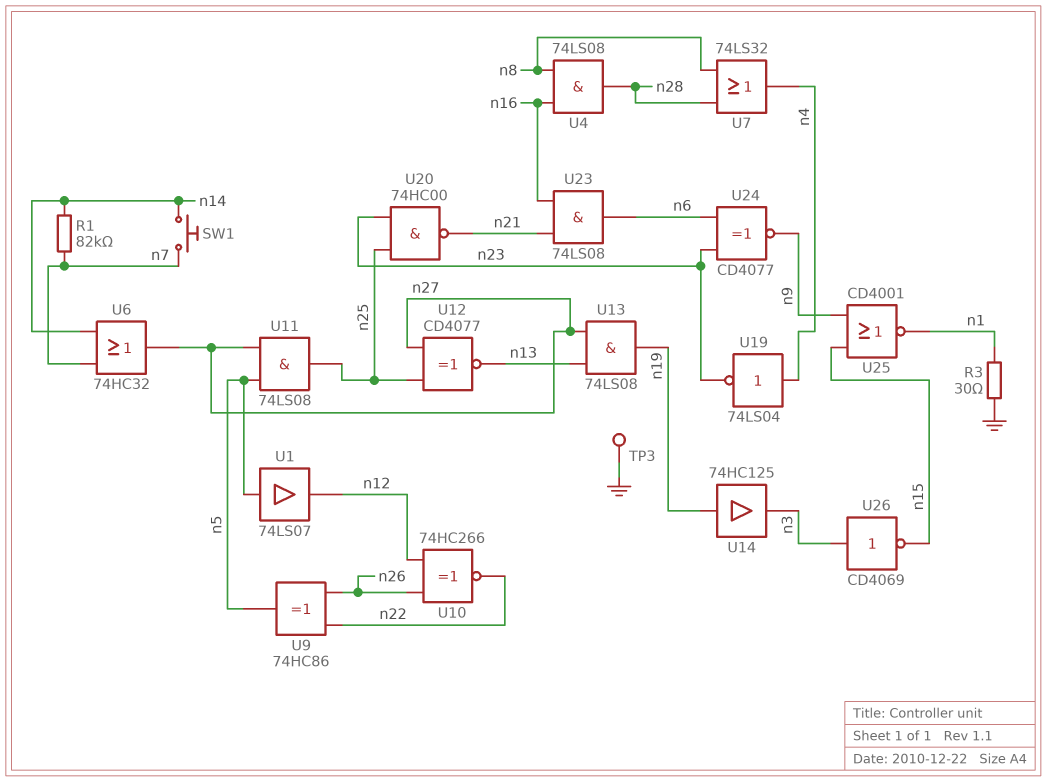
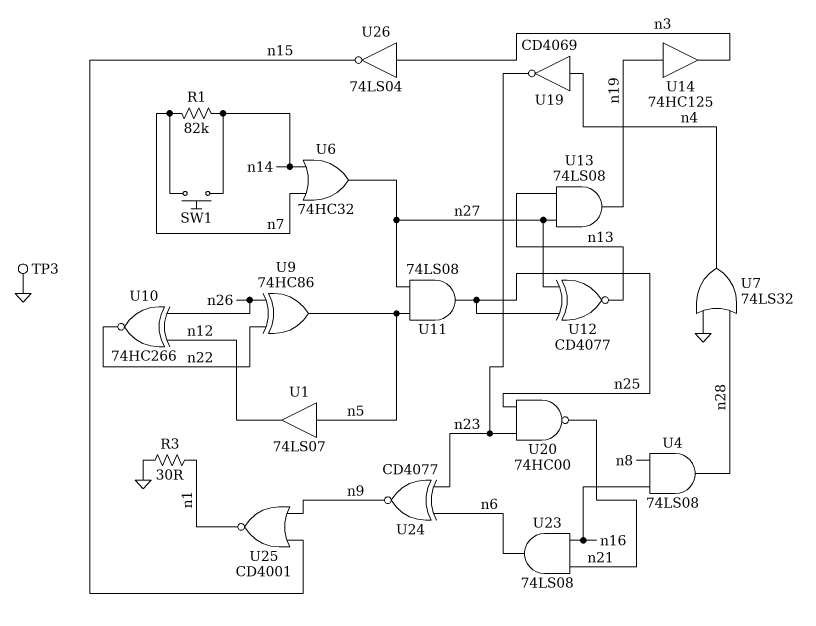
U7: OR 74LS32 (in n8, in n28, out n4) -> OR 74LS32 (in GND, in n28, out n4)
U19: NOT 74LS04 (in n4, out n23) -> NOT CD4069 (in n4, out n23)
U26: NOT CD4069 (in n3, out n15) -> NOT 74LS04 (in n3, out n15)

